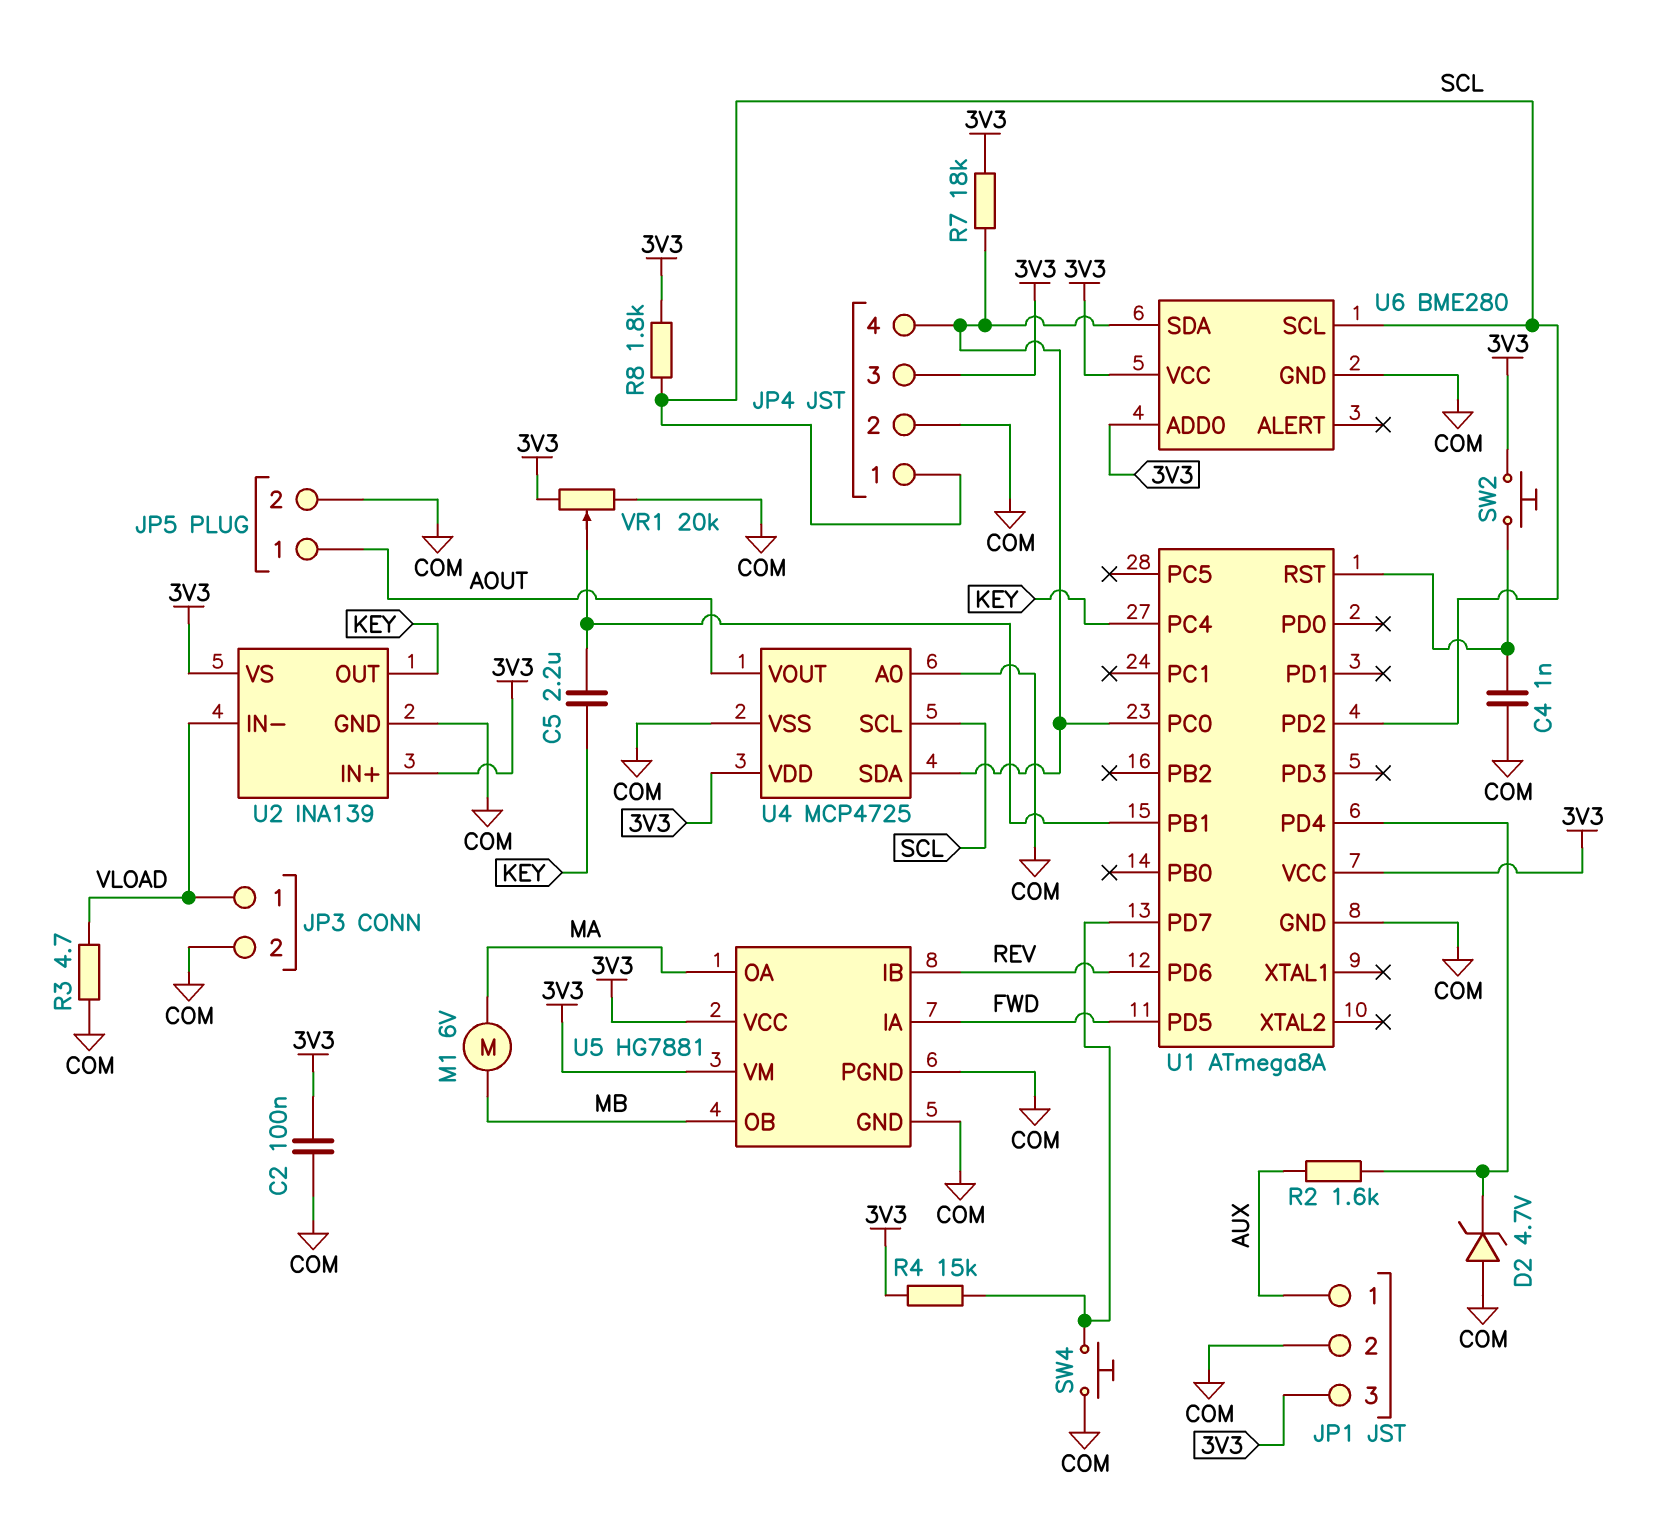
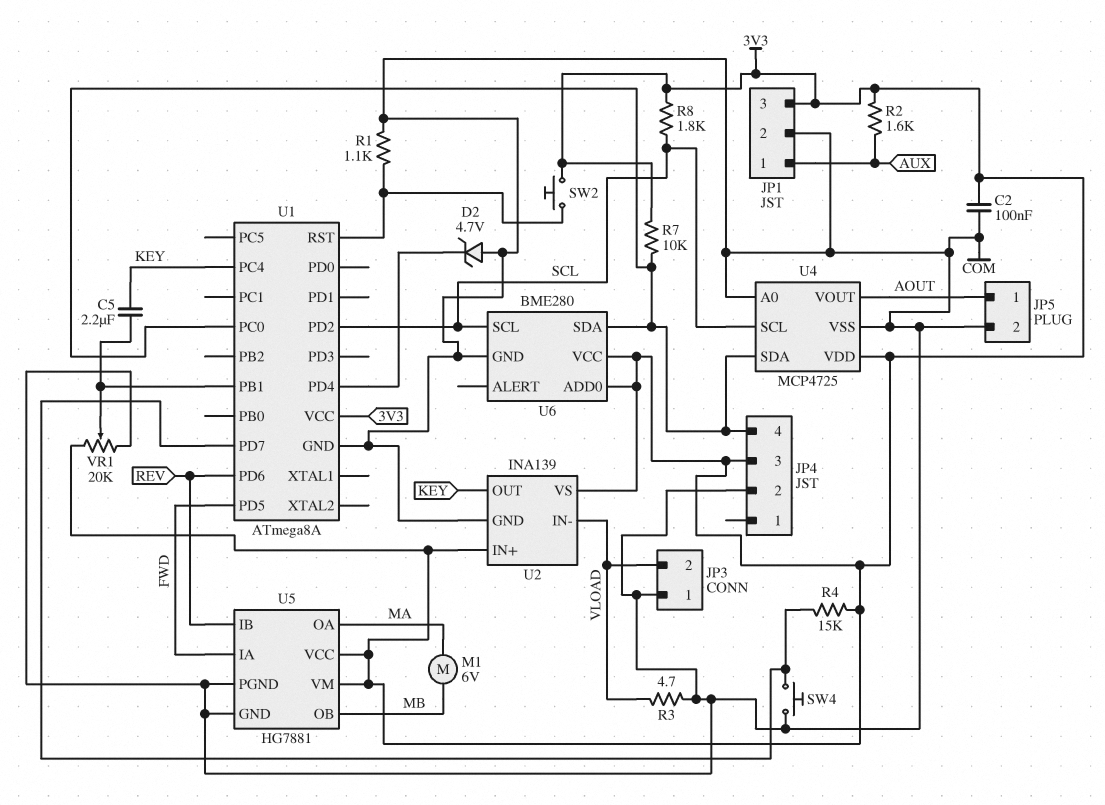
C4: 1nF (COM, U1/RST) -> none
JP3 pin 1: VLOAD -> COM
JP3 pin 2: COM -> VLOAD
JP4 pin 1: SCL -> none
R1: none -> 1.1k (COM, U1/RST)
R2: 1.6k (AUX, U1/PD4) -> 1.6k (3V3, AUX)
R7: 18k (3V3, JP4/4) -> 10k (3V3, JP4/4)

